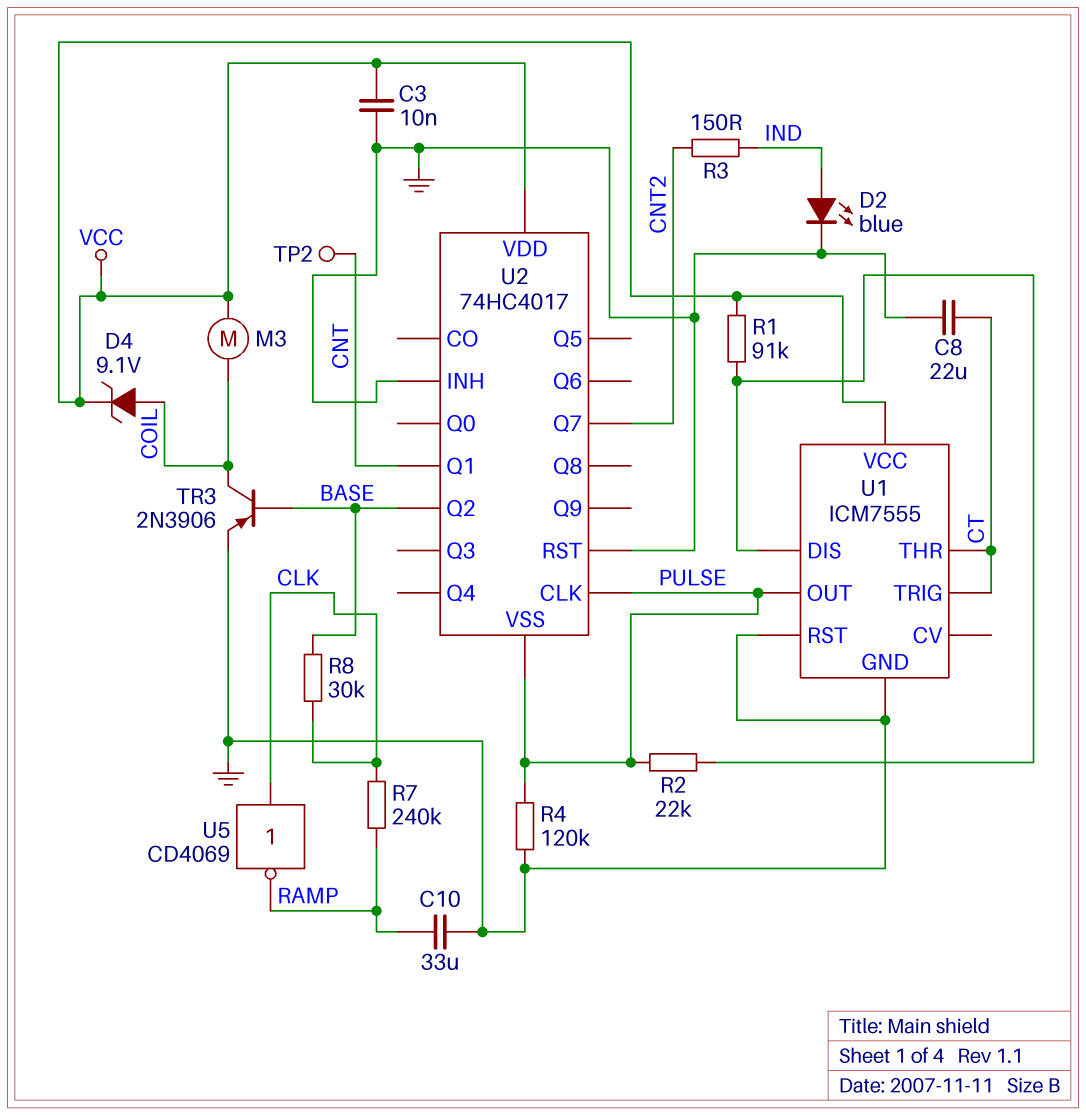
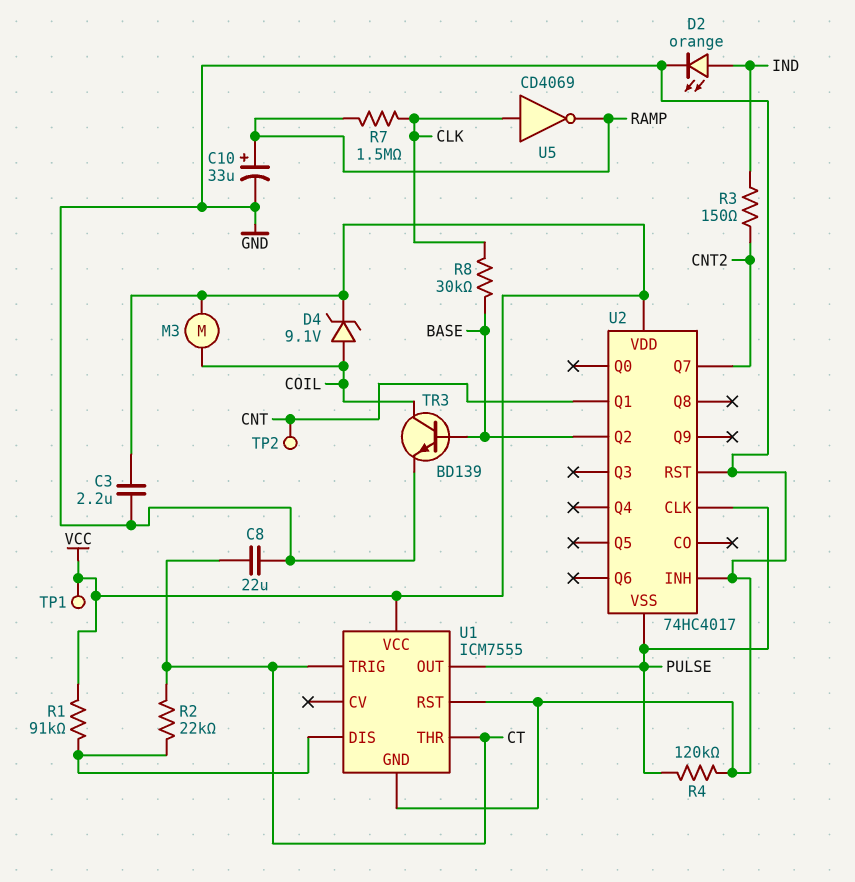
C3: 10nF (GND, VCC) -> 2.2uF (GND, VCC)
C10: 33uF (GND, RAMP) -> 33uF (plus RAMP, minus GND)
D2: LED blue (A IND, K GND) -> LED orange (A IND, K GND)
R2: 22k (PULSE, U1/DIS) -> 22k (CT, U1/DIS)
R7: 240k (CLK, RAMP) -> 1.5M (CLK, RAMP)
TP1: none -> test point (VCC)
TR3: PNP 2N3906 (B BASE, C COIL, E GND) -> NPN BD139 (B BASE, C COIL, E GND)

